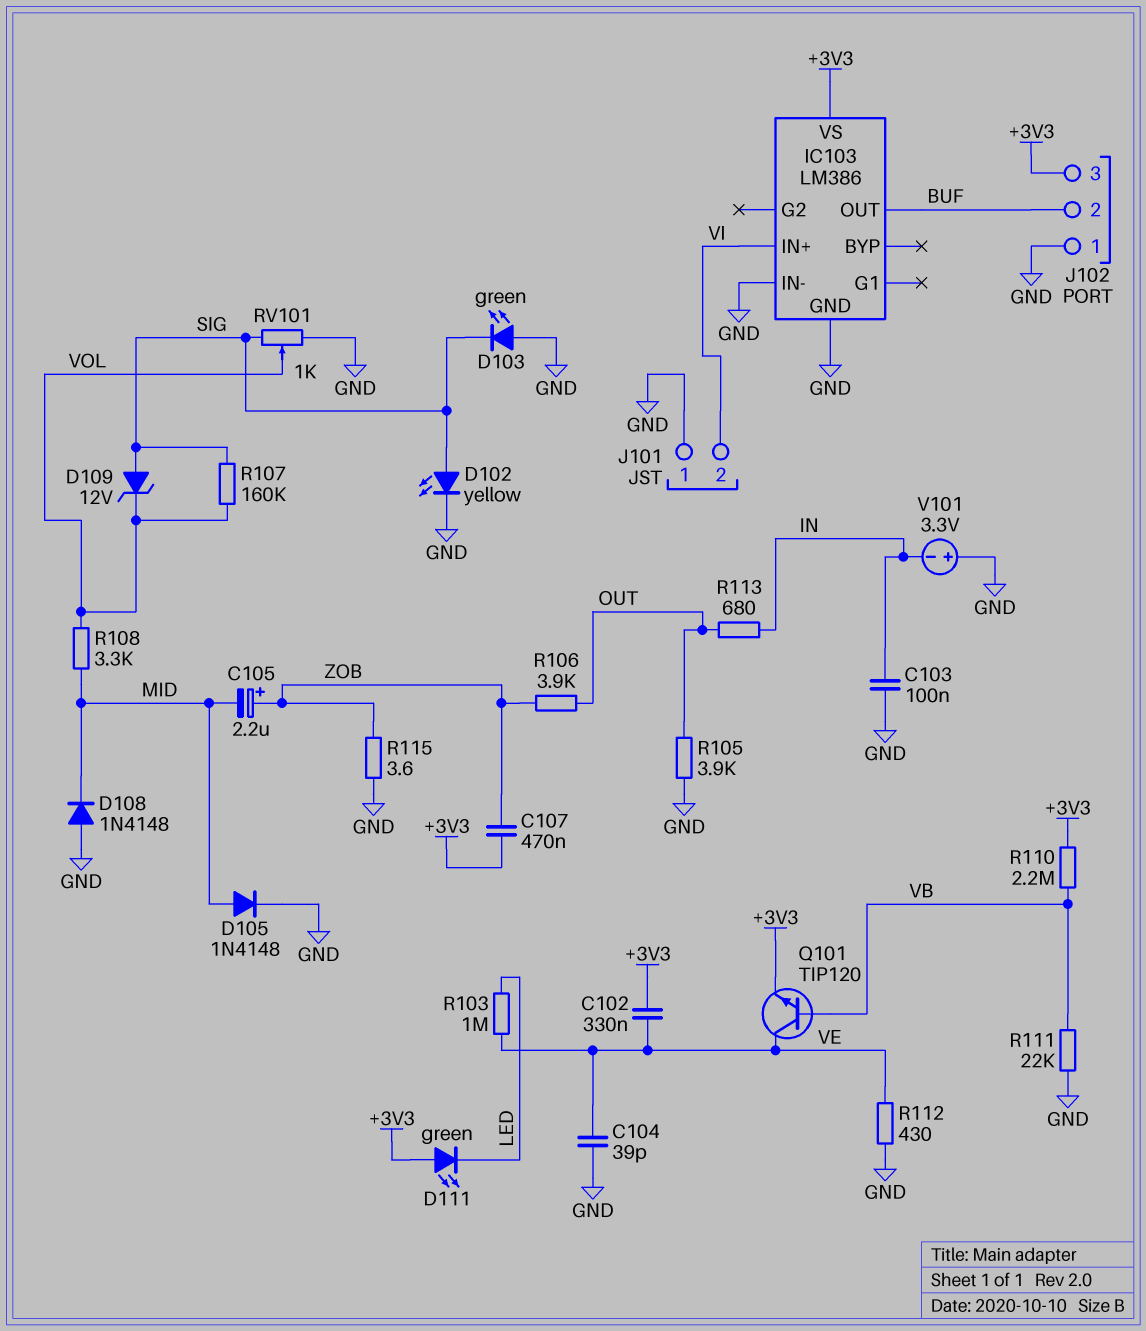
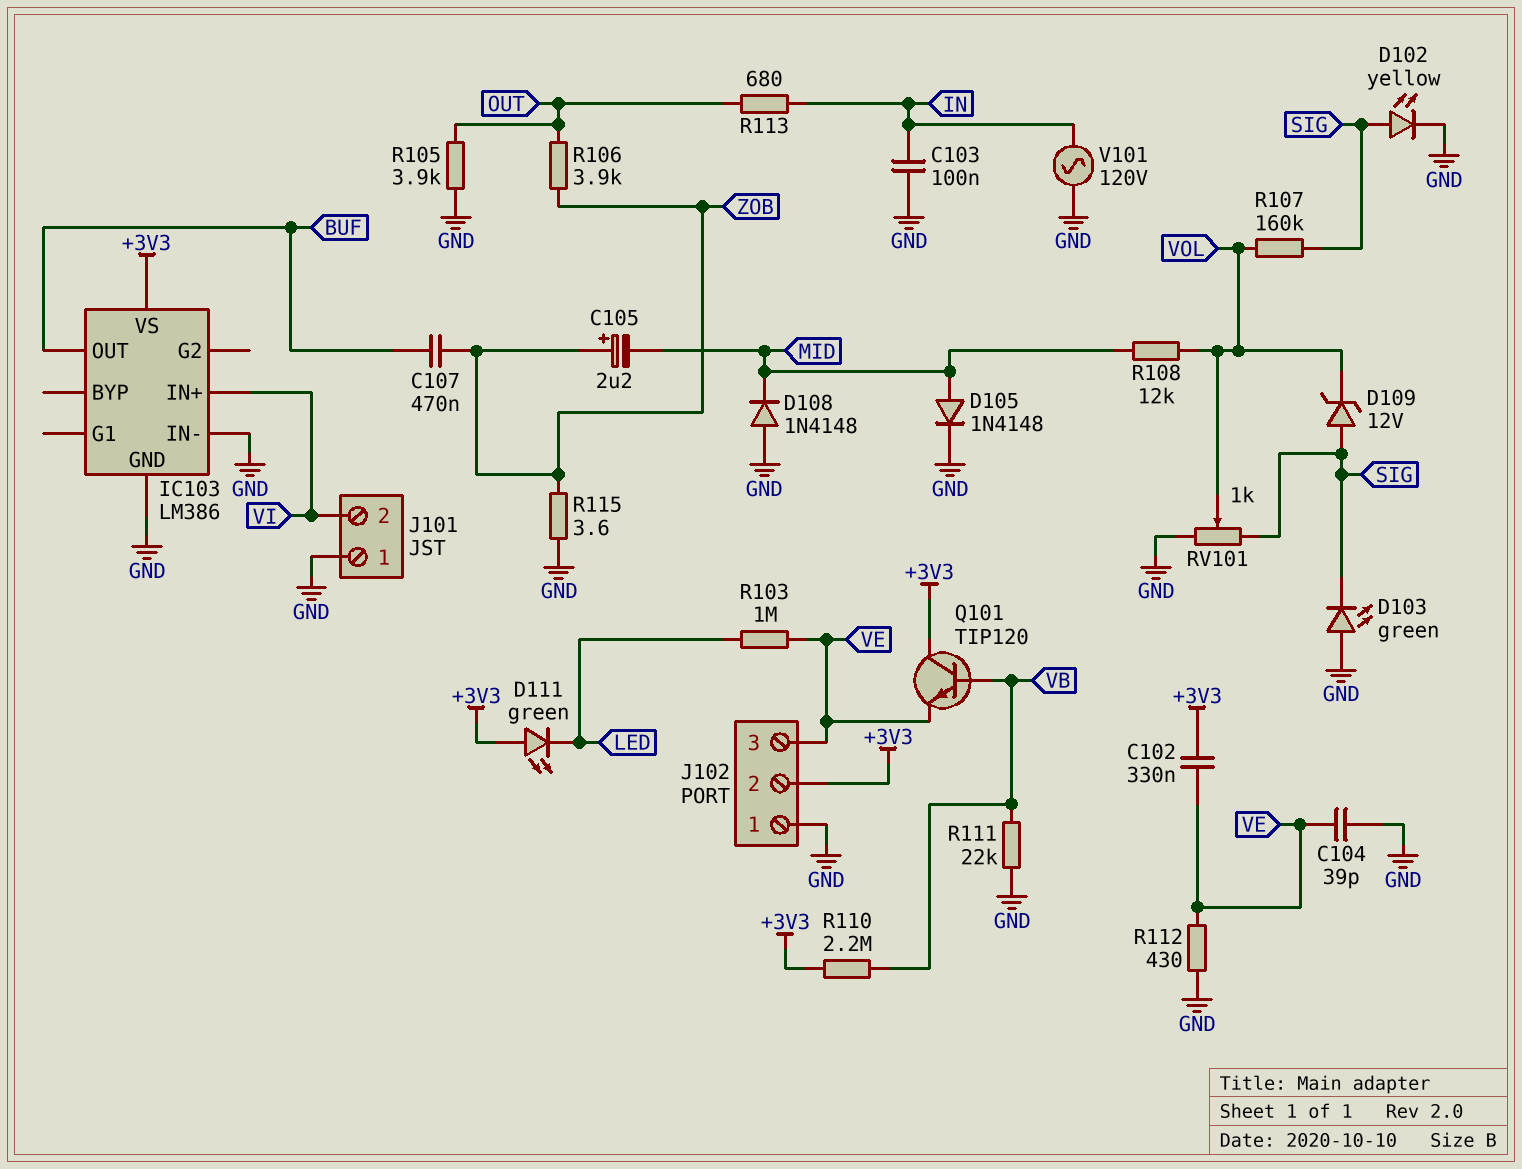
C107: 470nF (+3V3, ZOB) -> 470nF (BUF, ZOB)
J102 pin 2: BUF -> +3V3
J102 pin 3: +3V3 -> VE
Q101: NPN TIP120 (B VB, C VE, E +3V3) -> NPN TIP120 (B VB, C +3V3, E VE)
R108: 3.3k (MID, VOL) -> 12k (MID, VOL)
V101: 3.3V (plus GND, minus IN) -> AC 120V (GND, IN)

